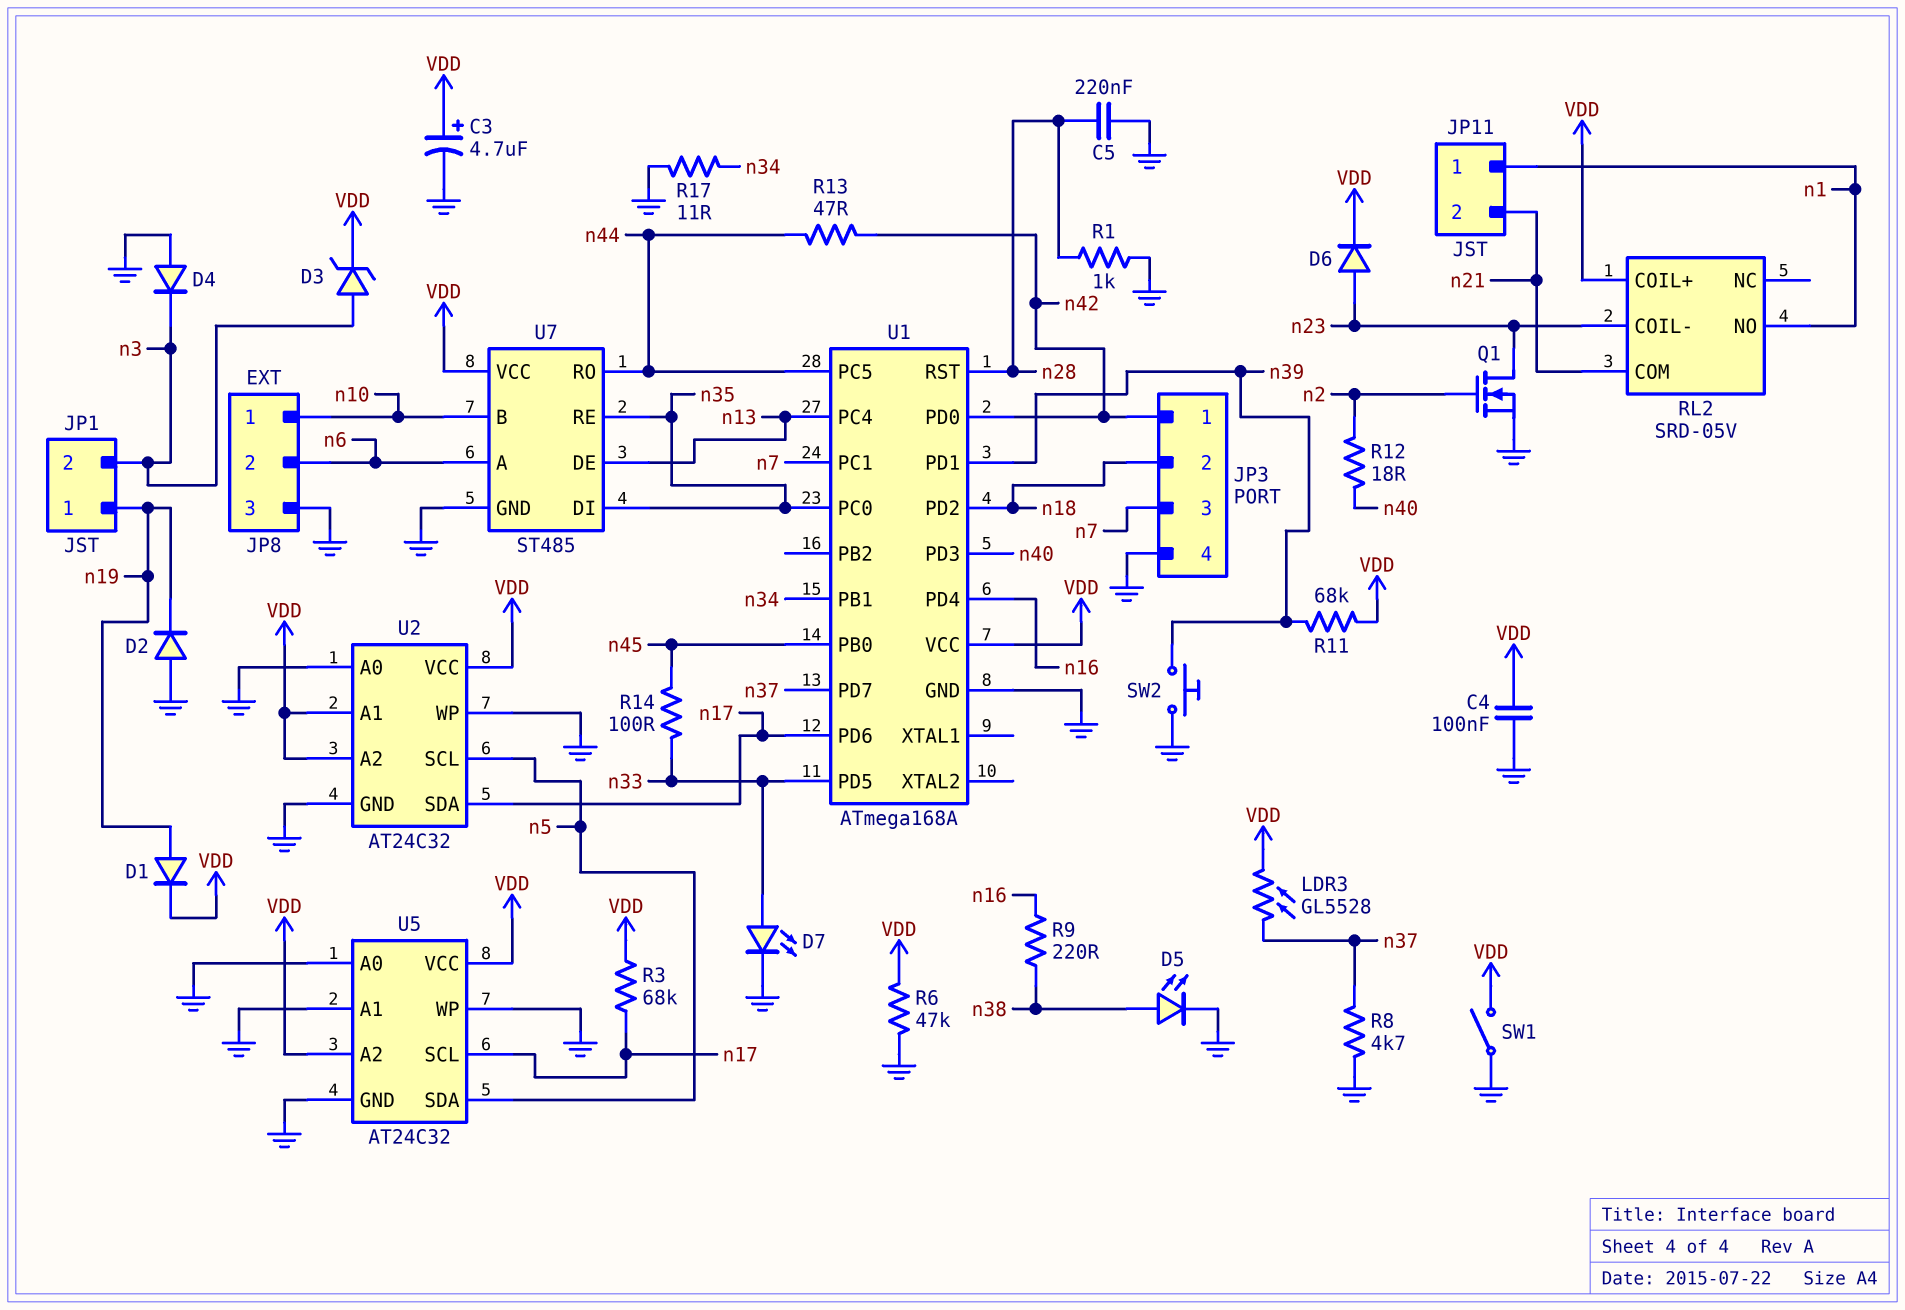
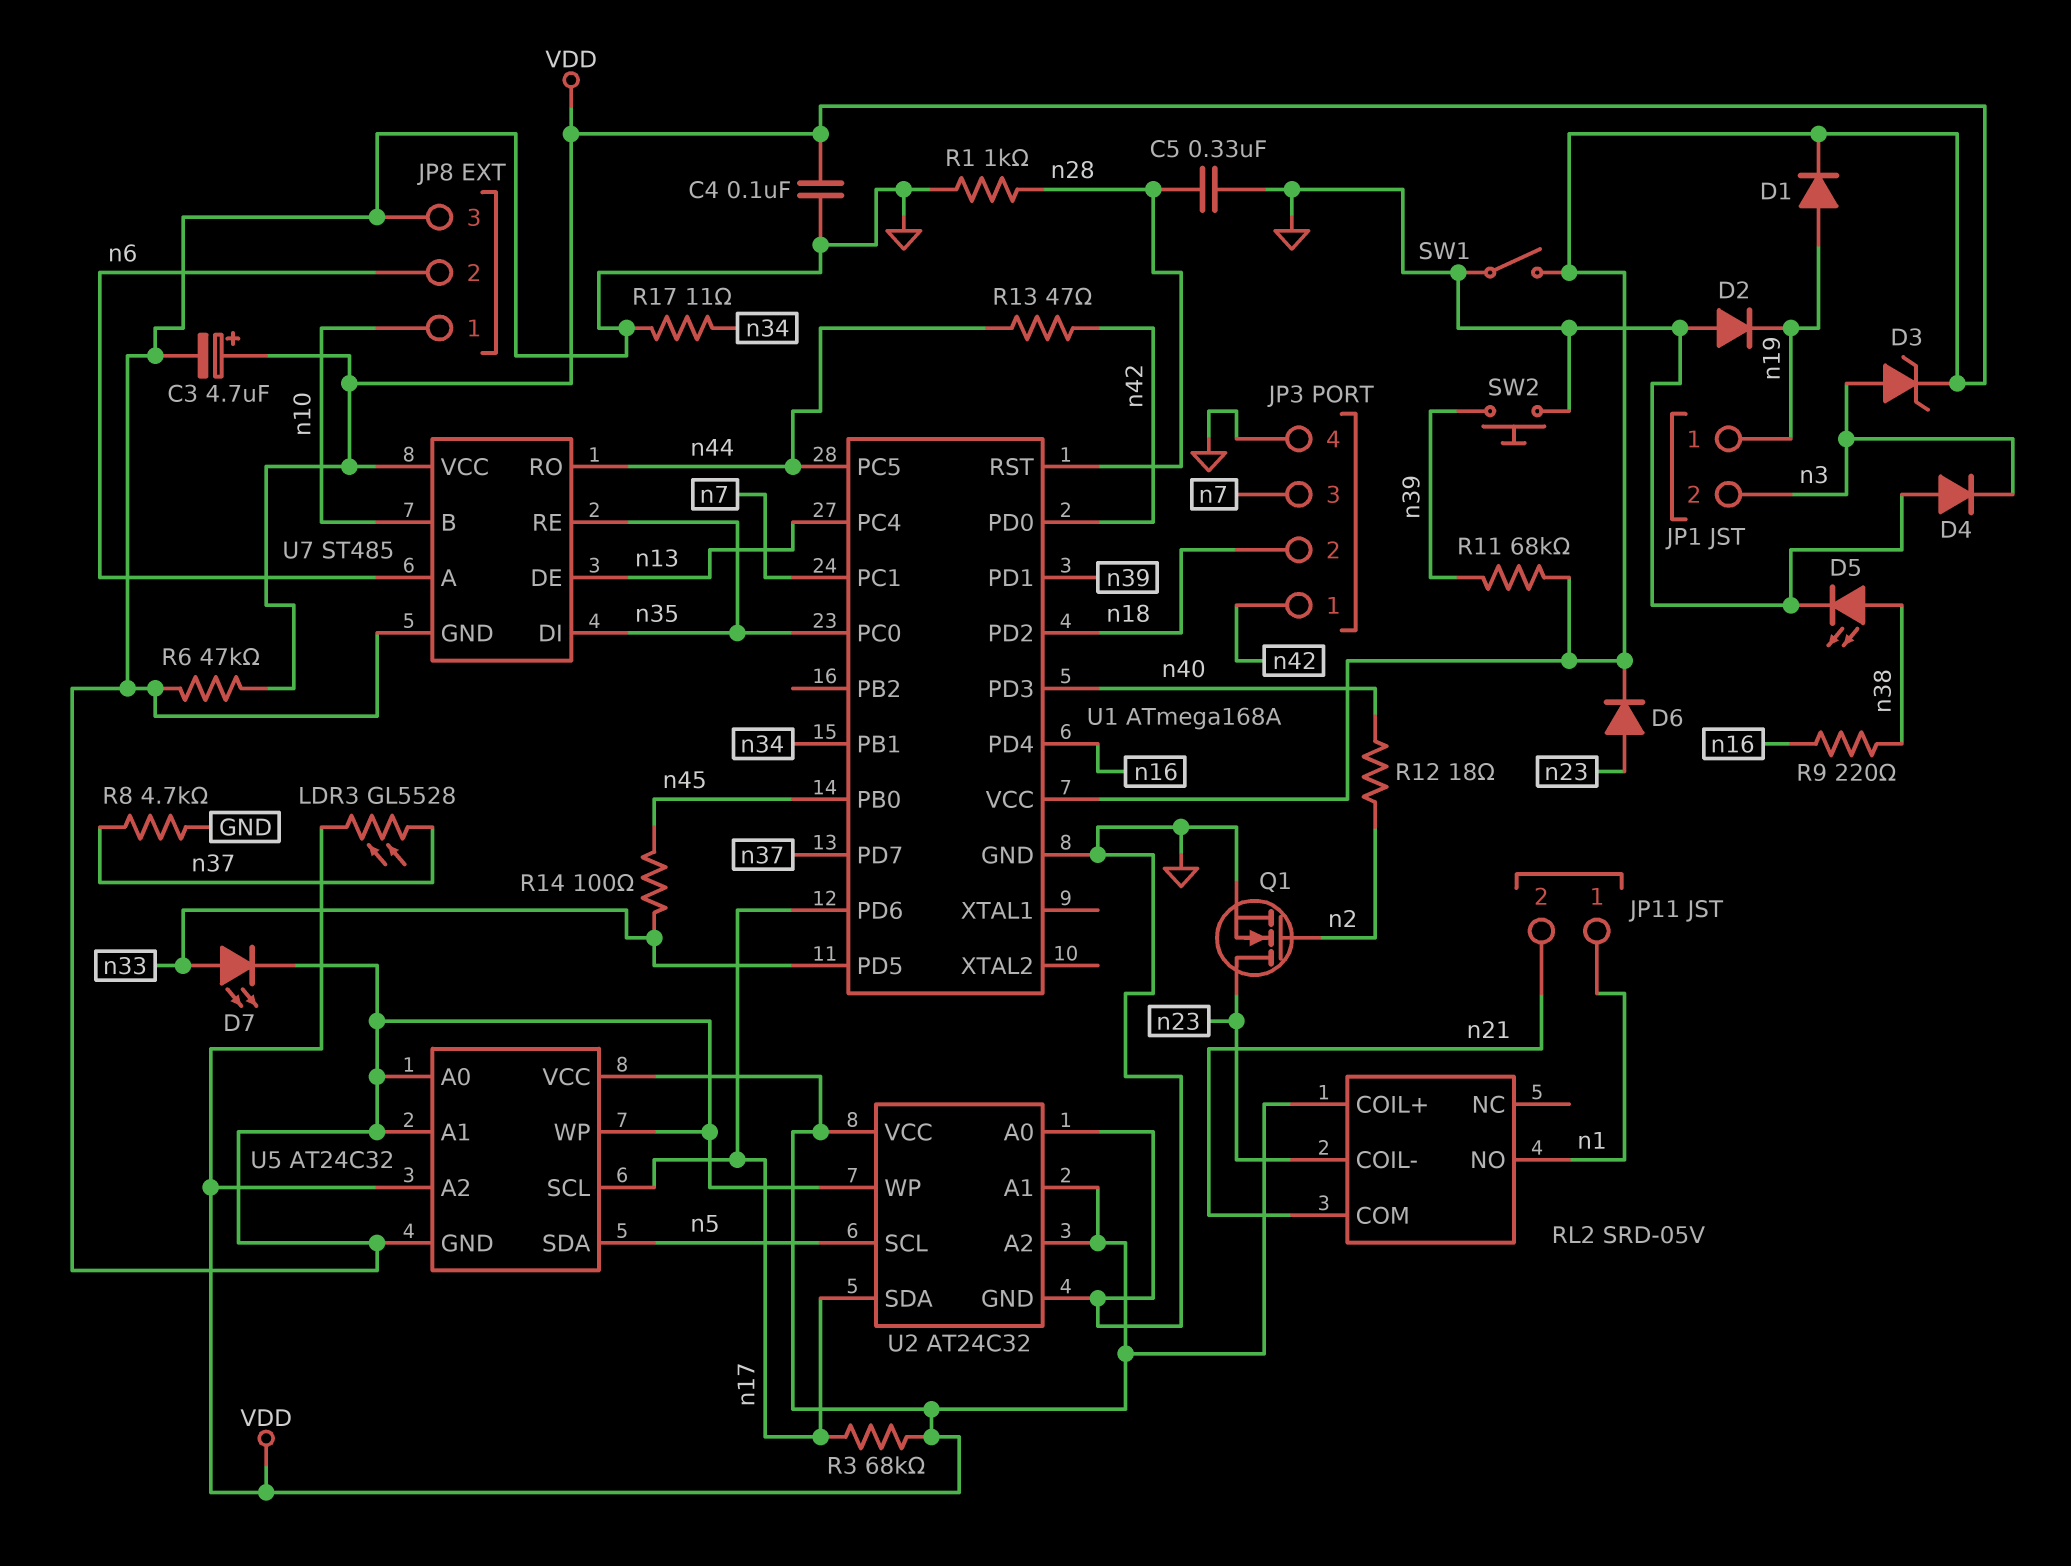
C5: 220nF (GND, n28) -> 330nF (GND, n28)

